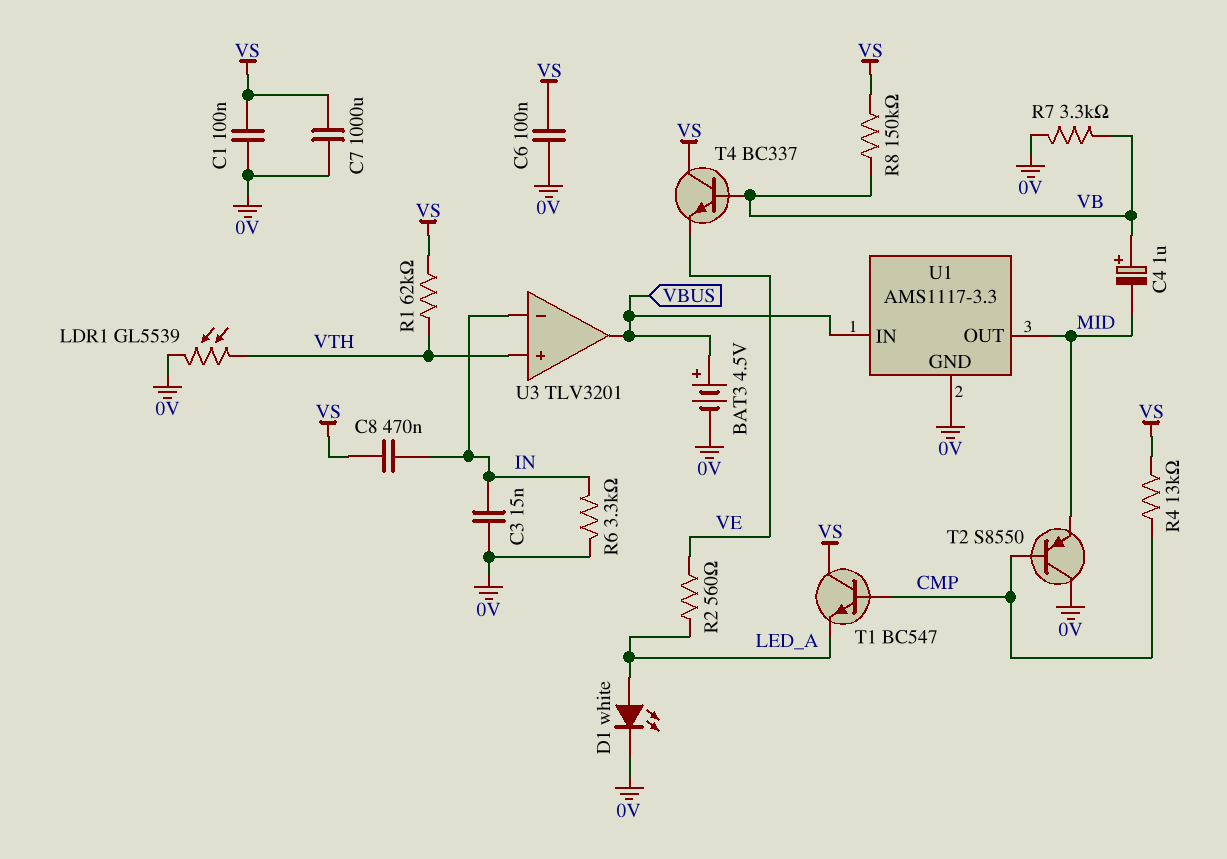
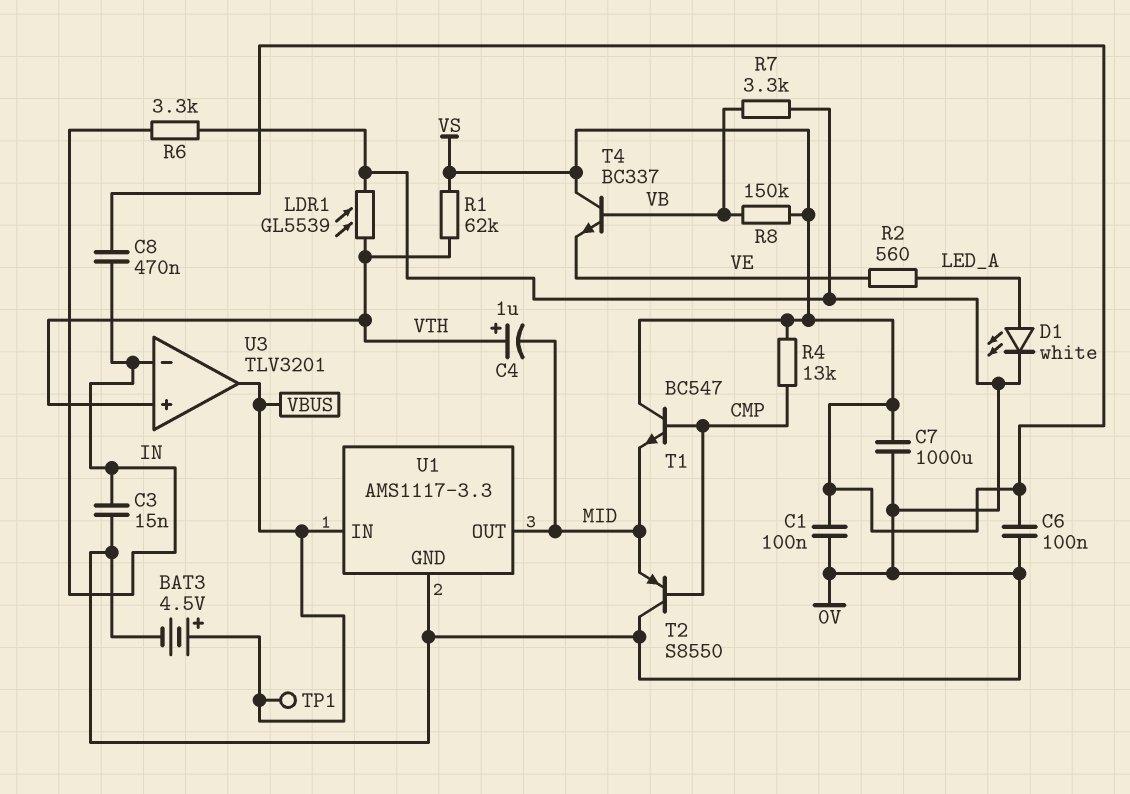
C4: 1uF (plus VB, minus MID) -> 1uF (plus VTH, minus MID)
T1: NPN BC547 (B CMP, C VS, E LED_A) -> NPN BC547 (B CMP, C VS, E MID)
TP1: none -> test point (VBUS)

